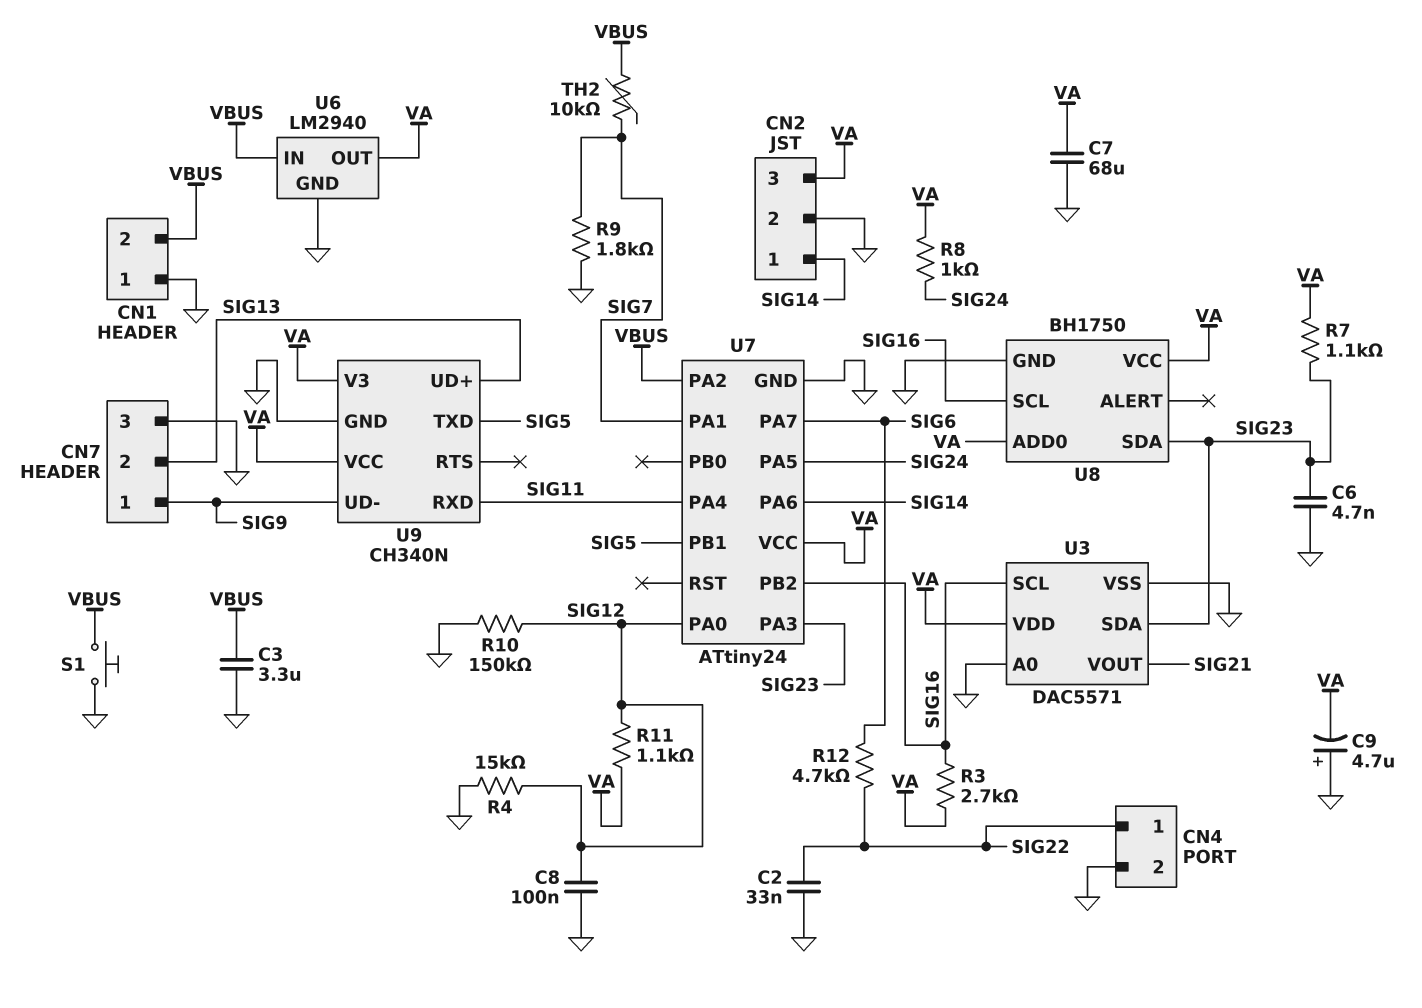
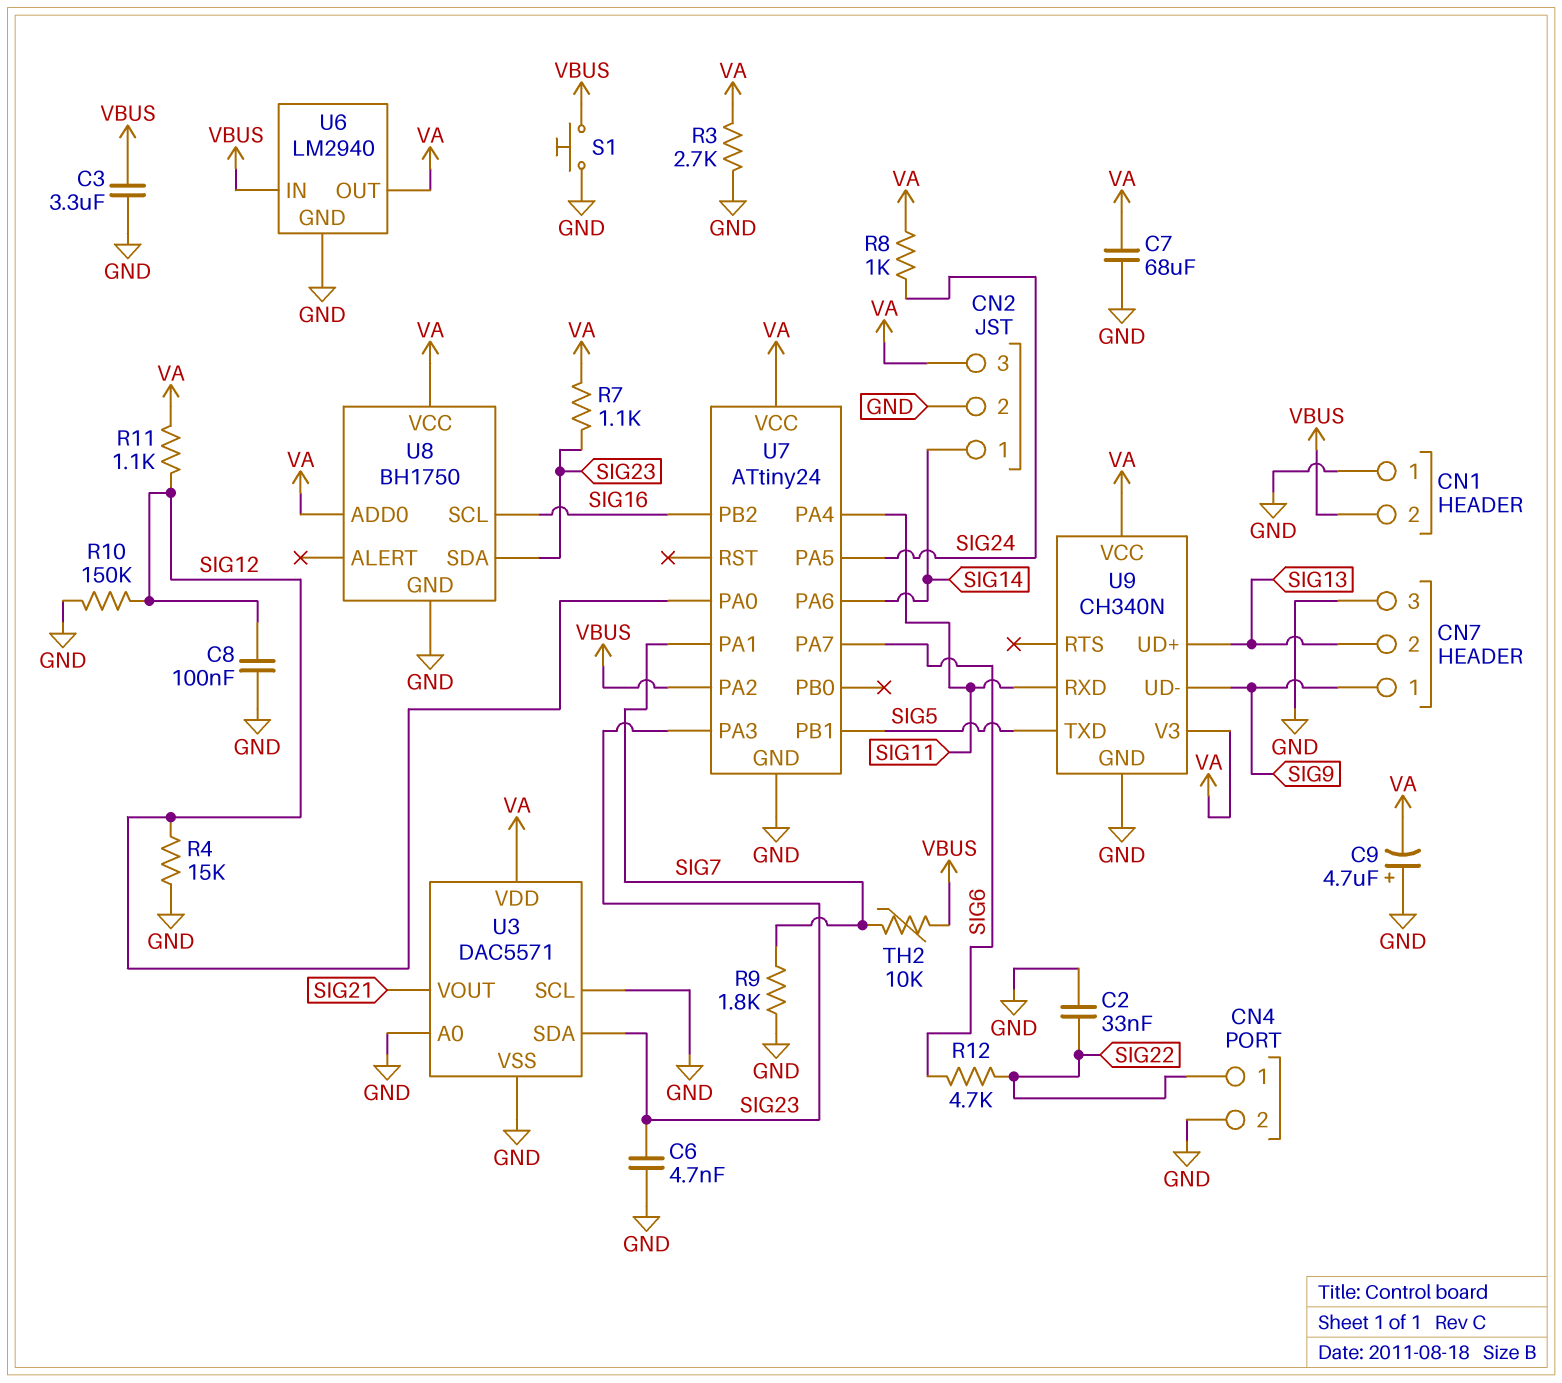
R3: 2.7k (SIG16, VA) -> 2.7k (GND, VA)
U3 pin SCL: SIG16 -> GND

